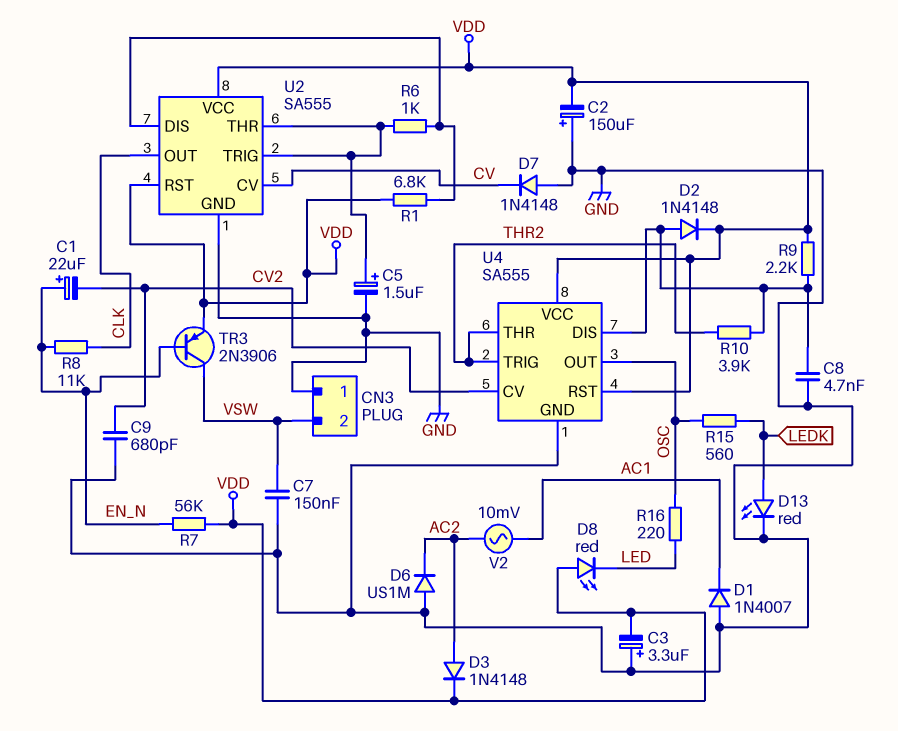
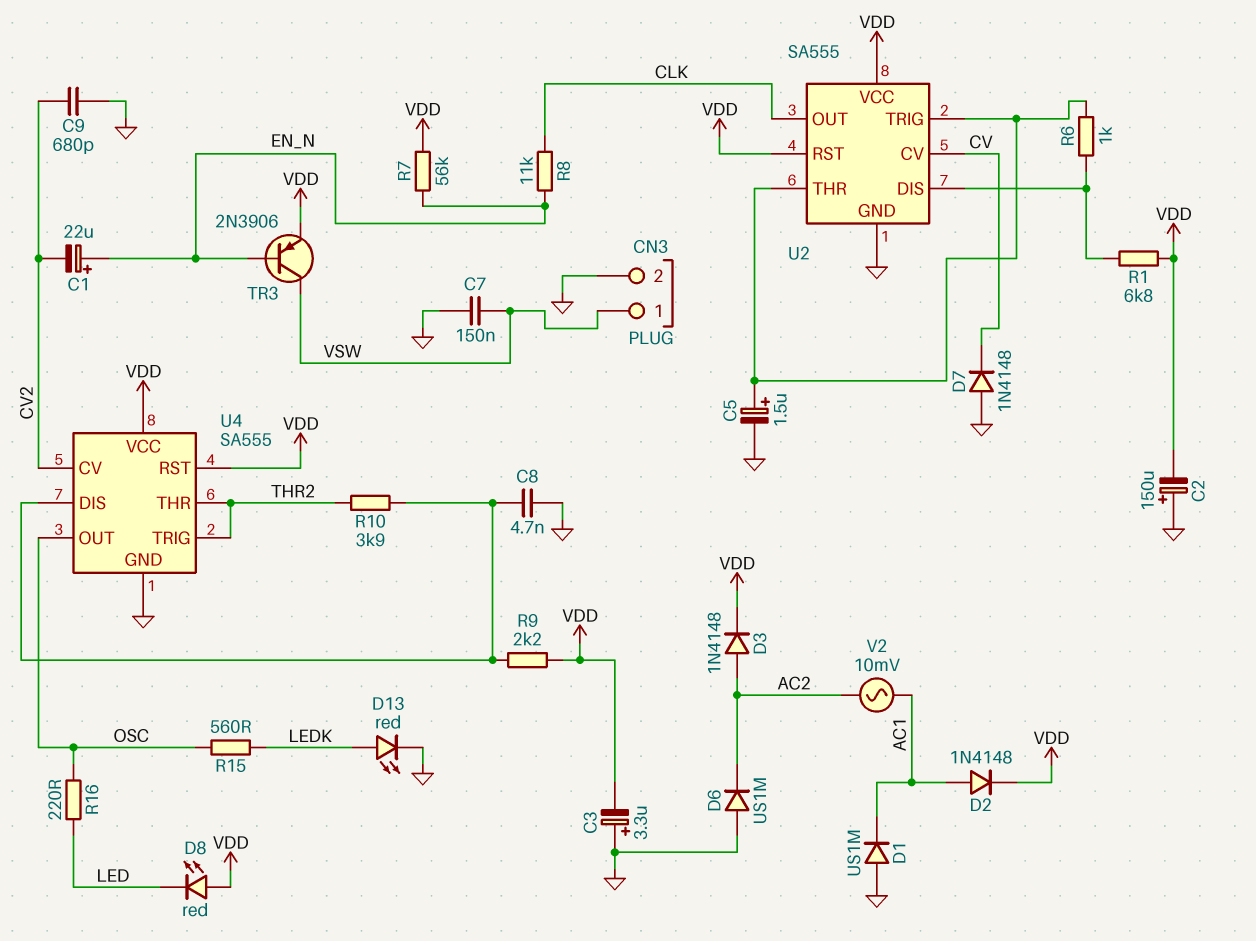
CN3 pin 1: GND -> VSW
CN3 pin 2: VSW -> GND
D1: diode 1N4007 (A GND, K AC1) -> diode US1M (A GND, K AC1)
D2: diode 1N4148 (A U4/DIS, K VDD) -> diode 1N4148 (A AC1, K VDD)

